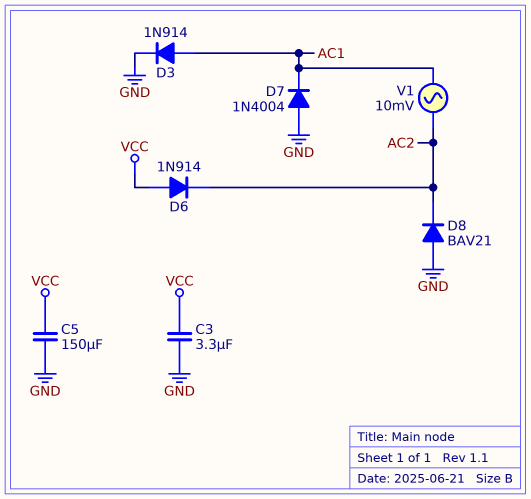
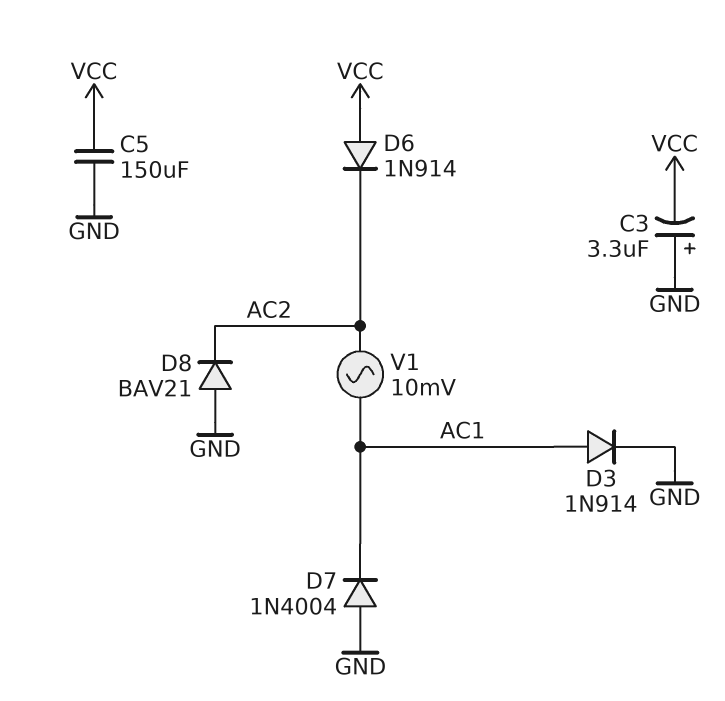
C3: 3.3uF (GND, VCC) -> 3.3uF (plus GND, minus VCC)

